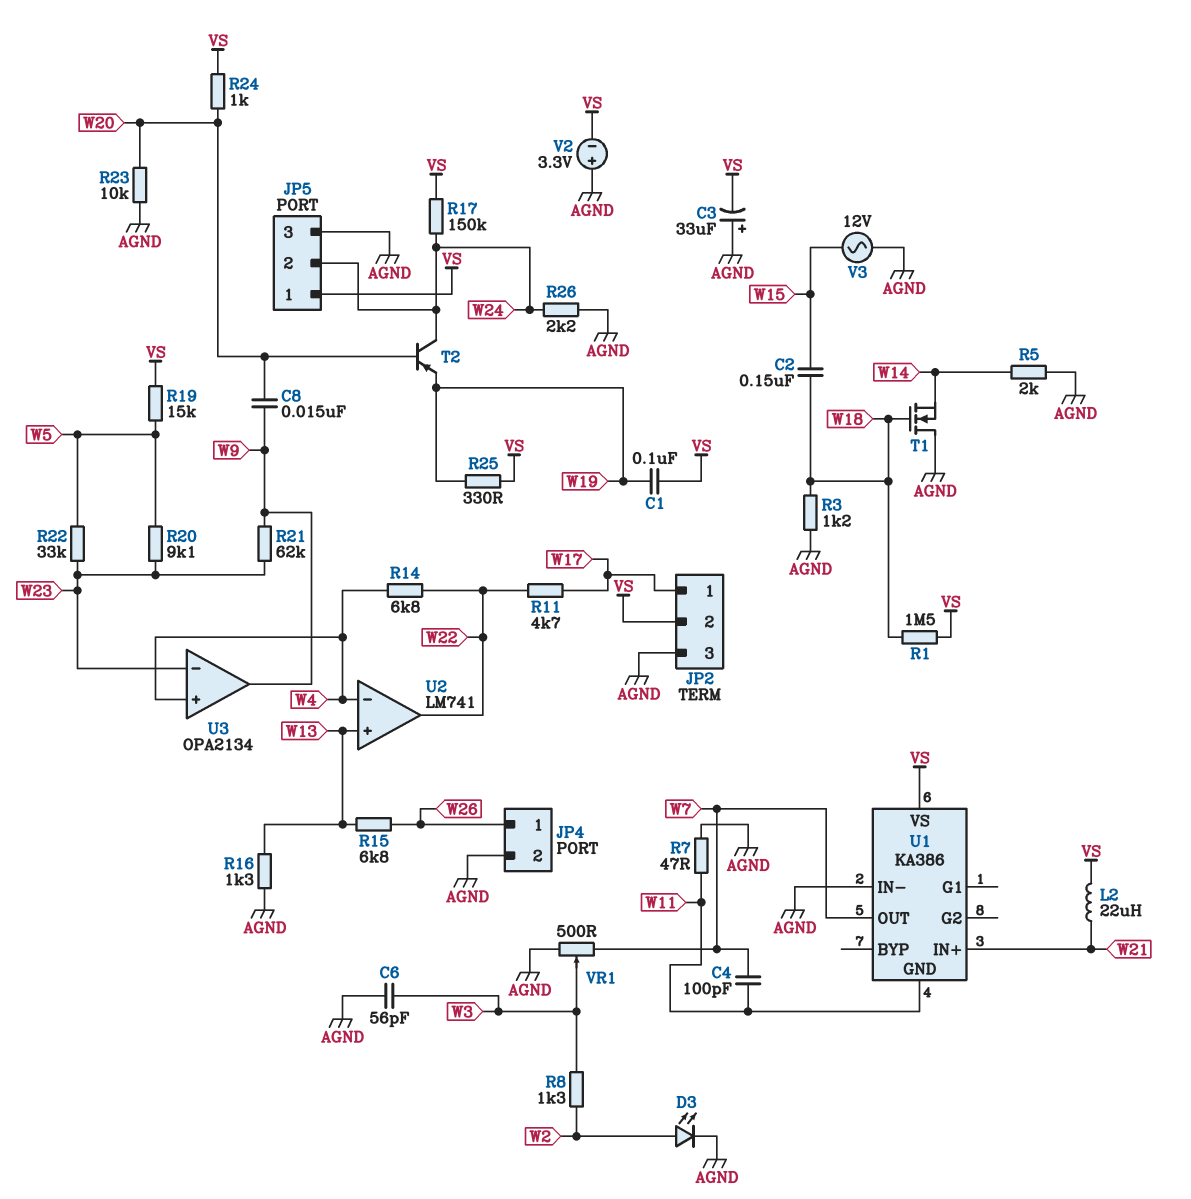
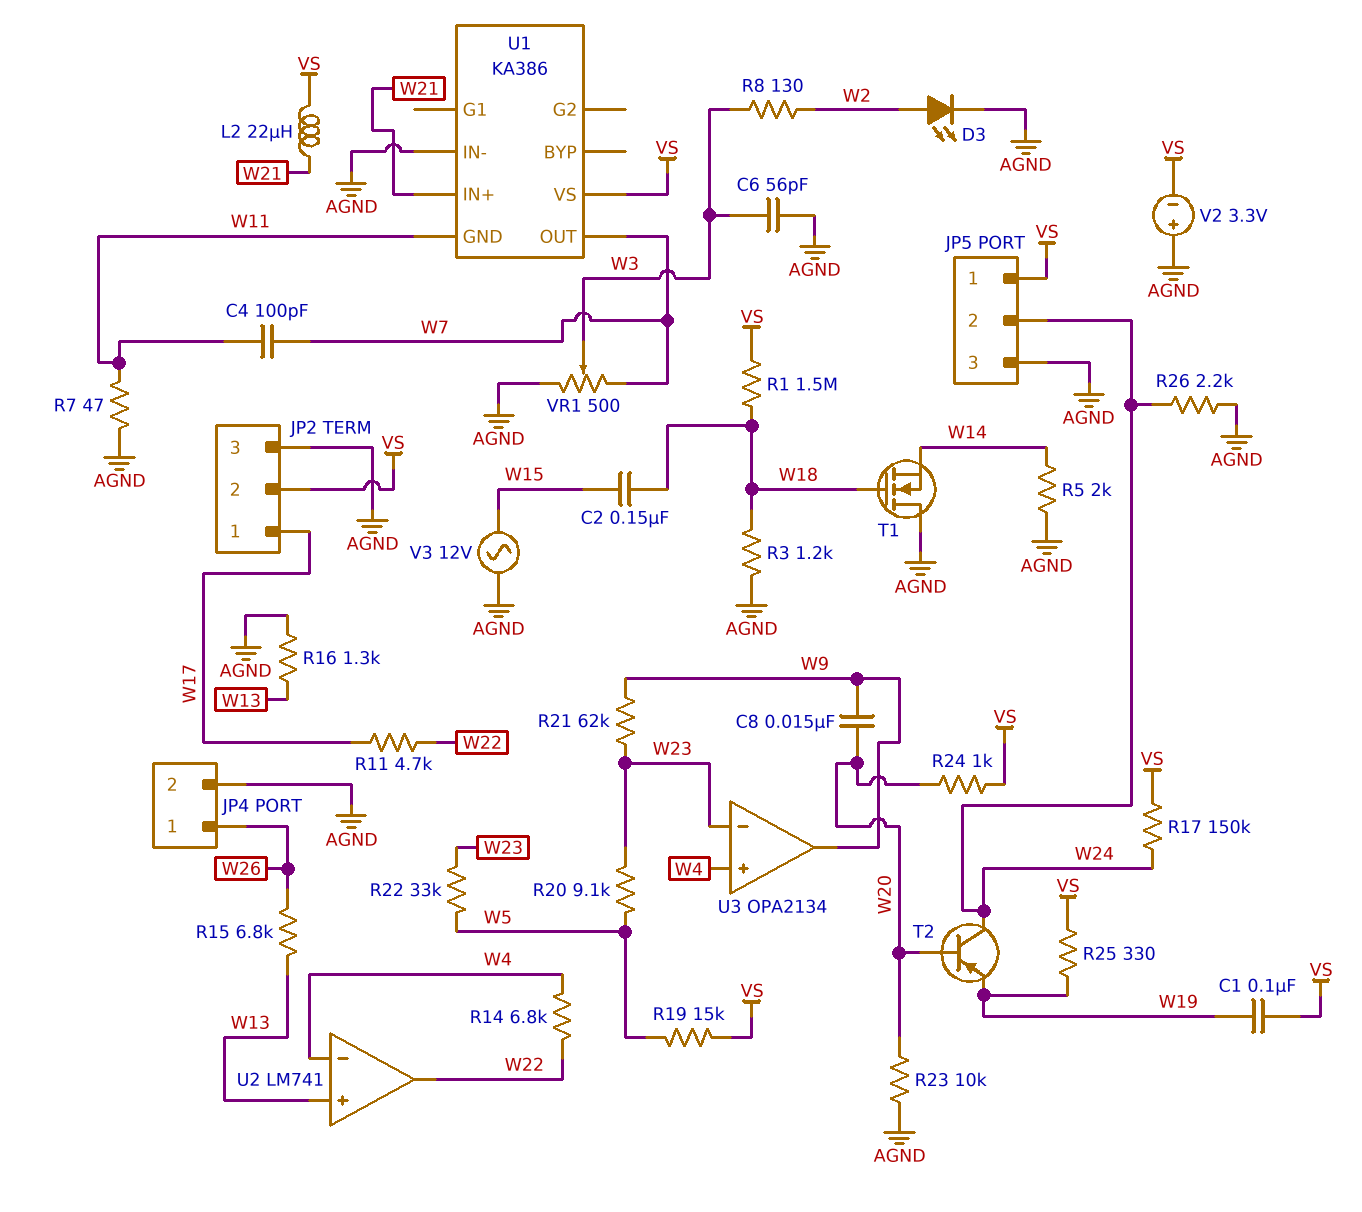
C3: 33uF (plus AGND, minus VS) -> none
R8: 1.3k (W2, W3) -> 130 (W2, W3)

